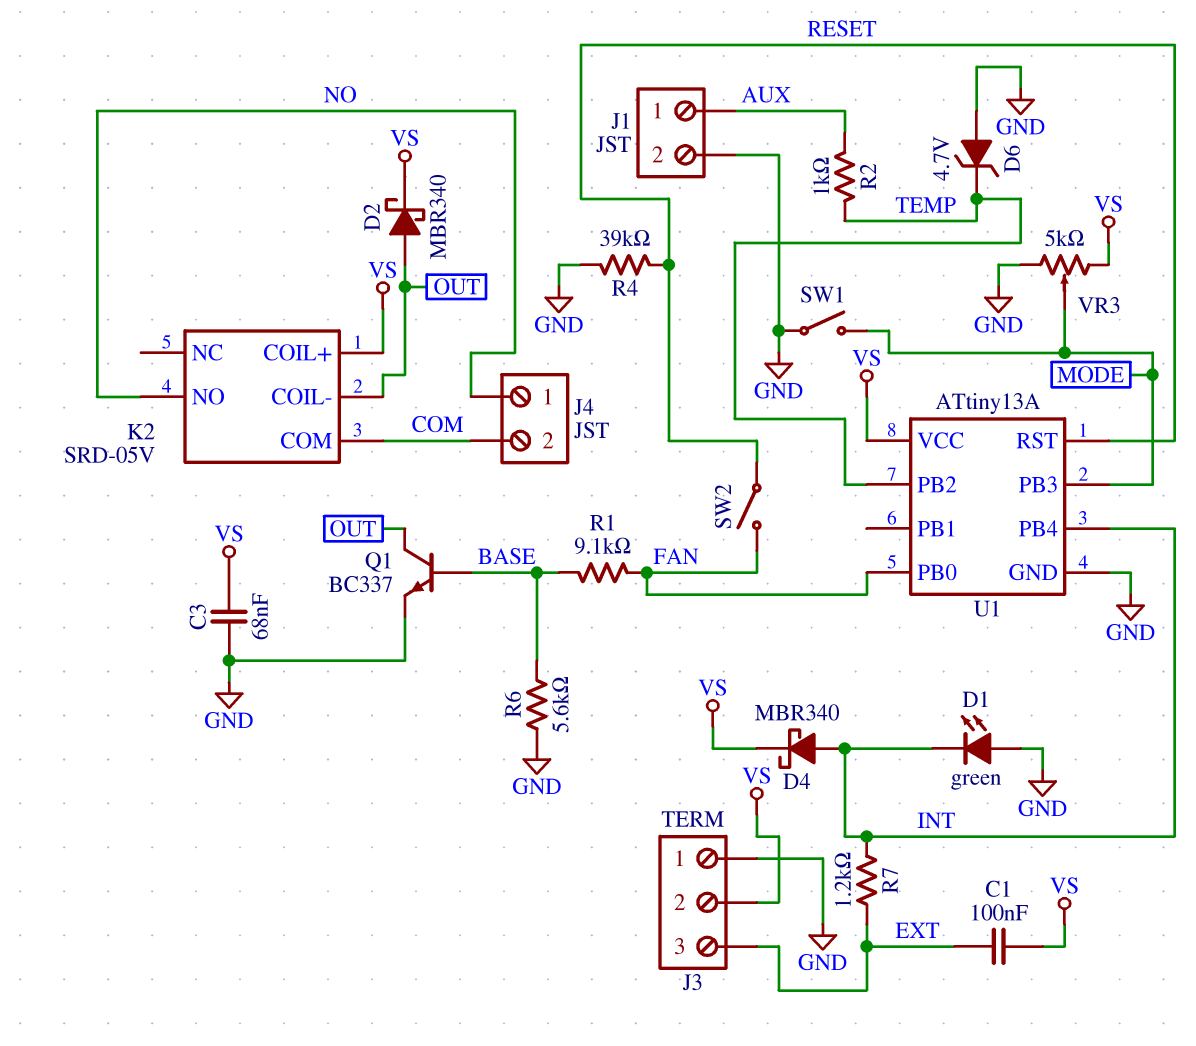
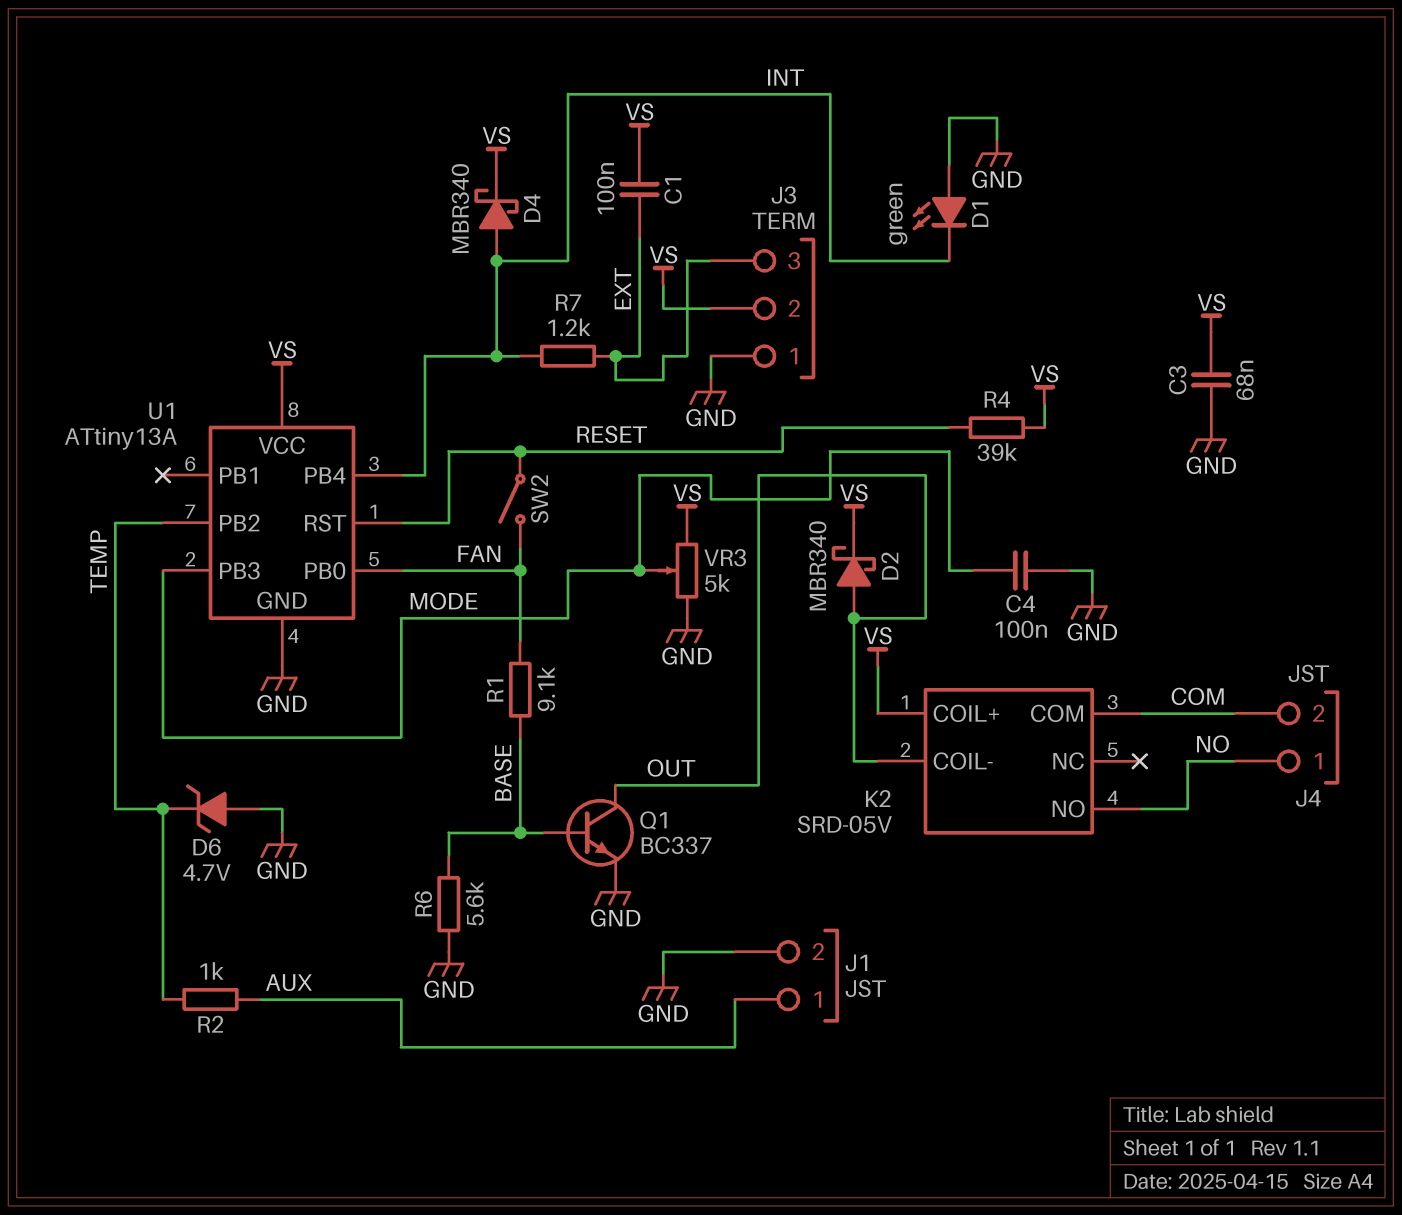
C4: none -> 100nF (GND, MODE)
R4: 39k (GND, RESET) -> 39k (RESET, VS)
SW1: switch (GND, MODE) -> none

